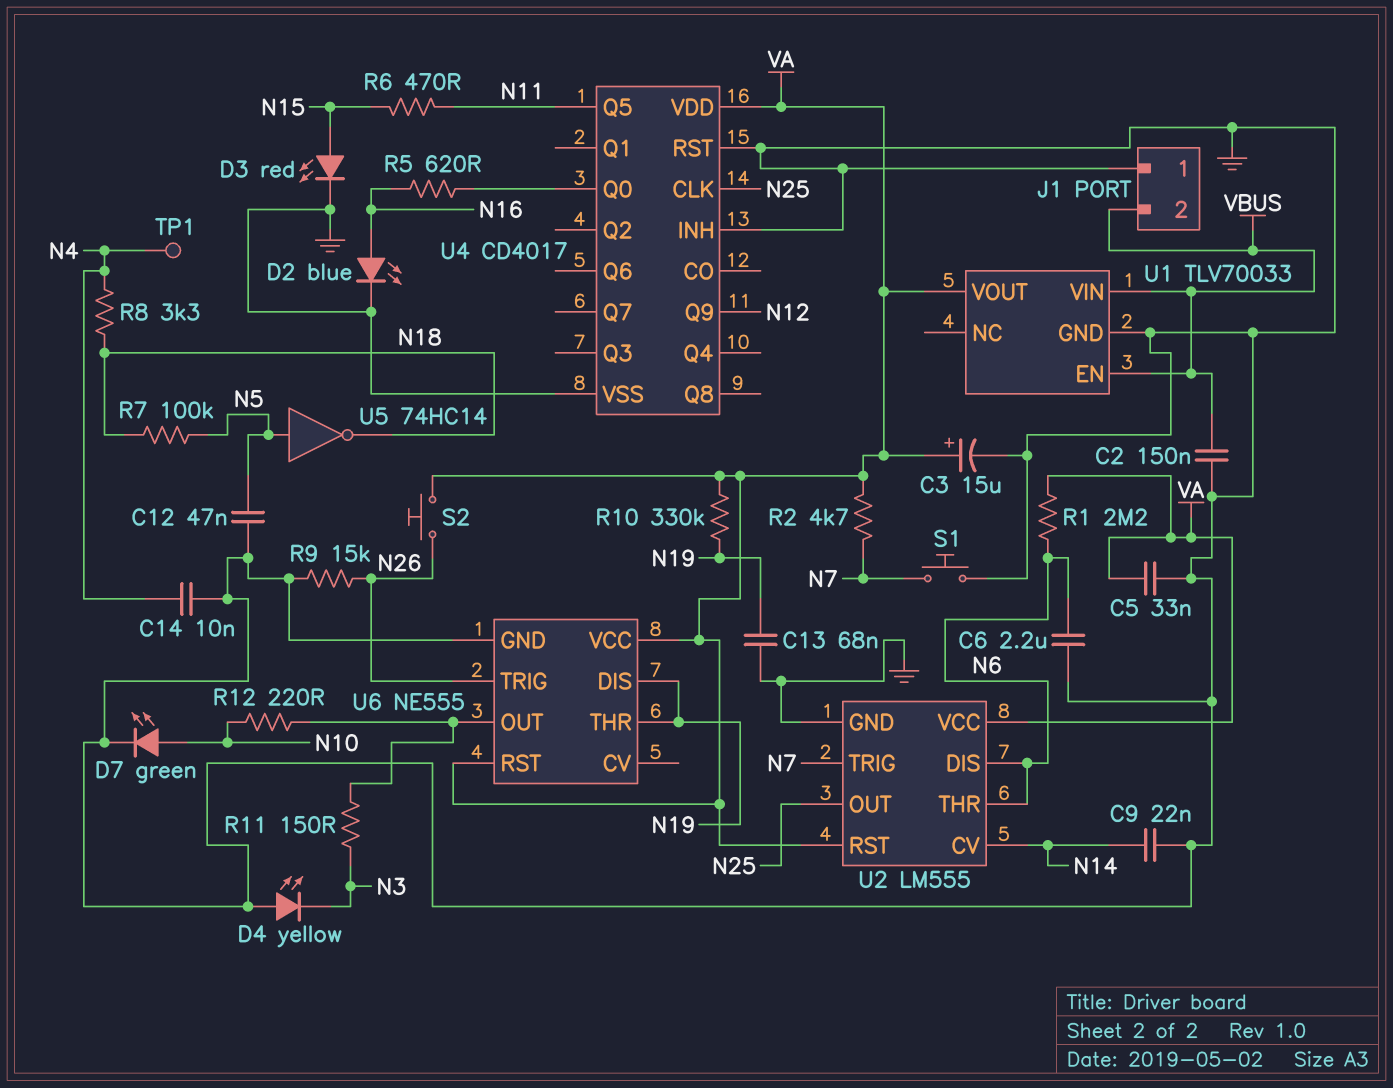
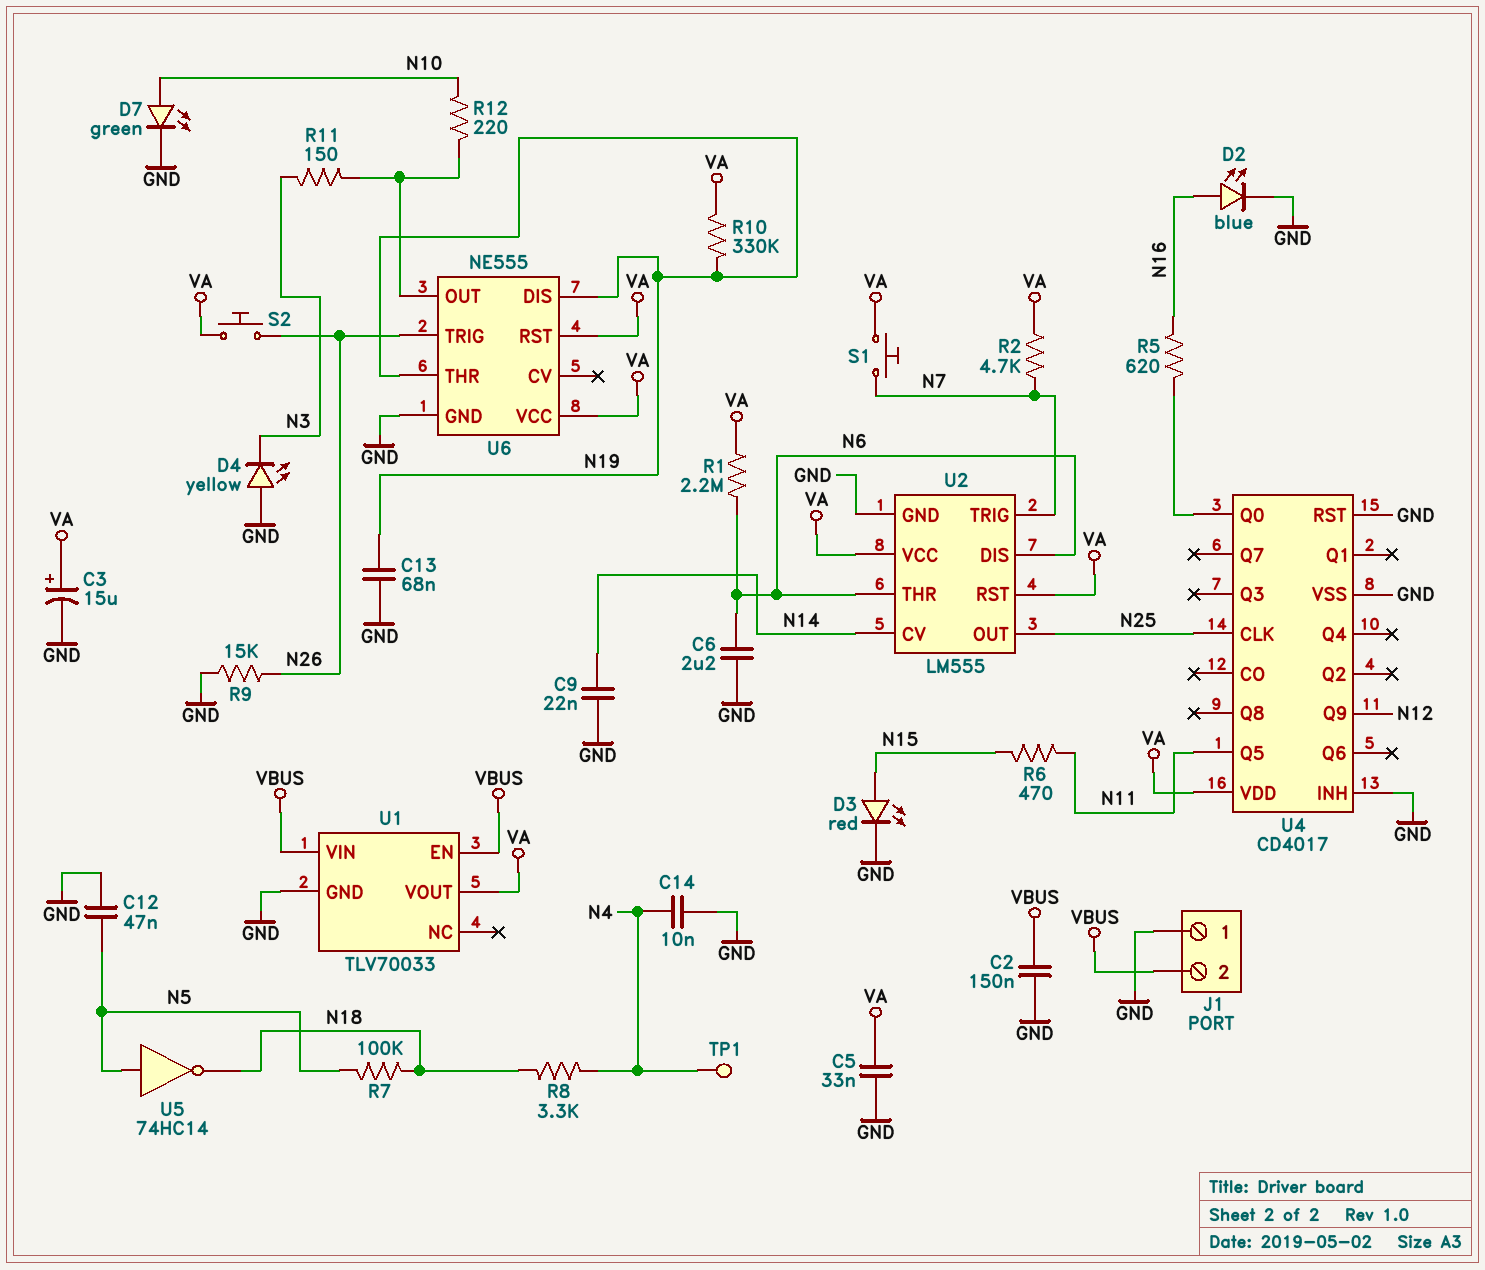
S1: button (GND, N7) -> button (N7, VA)

